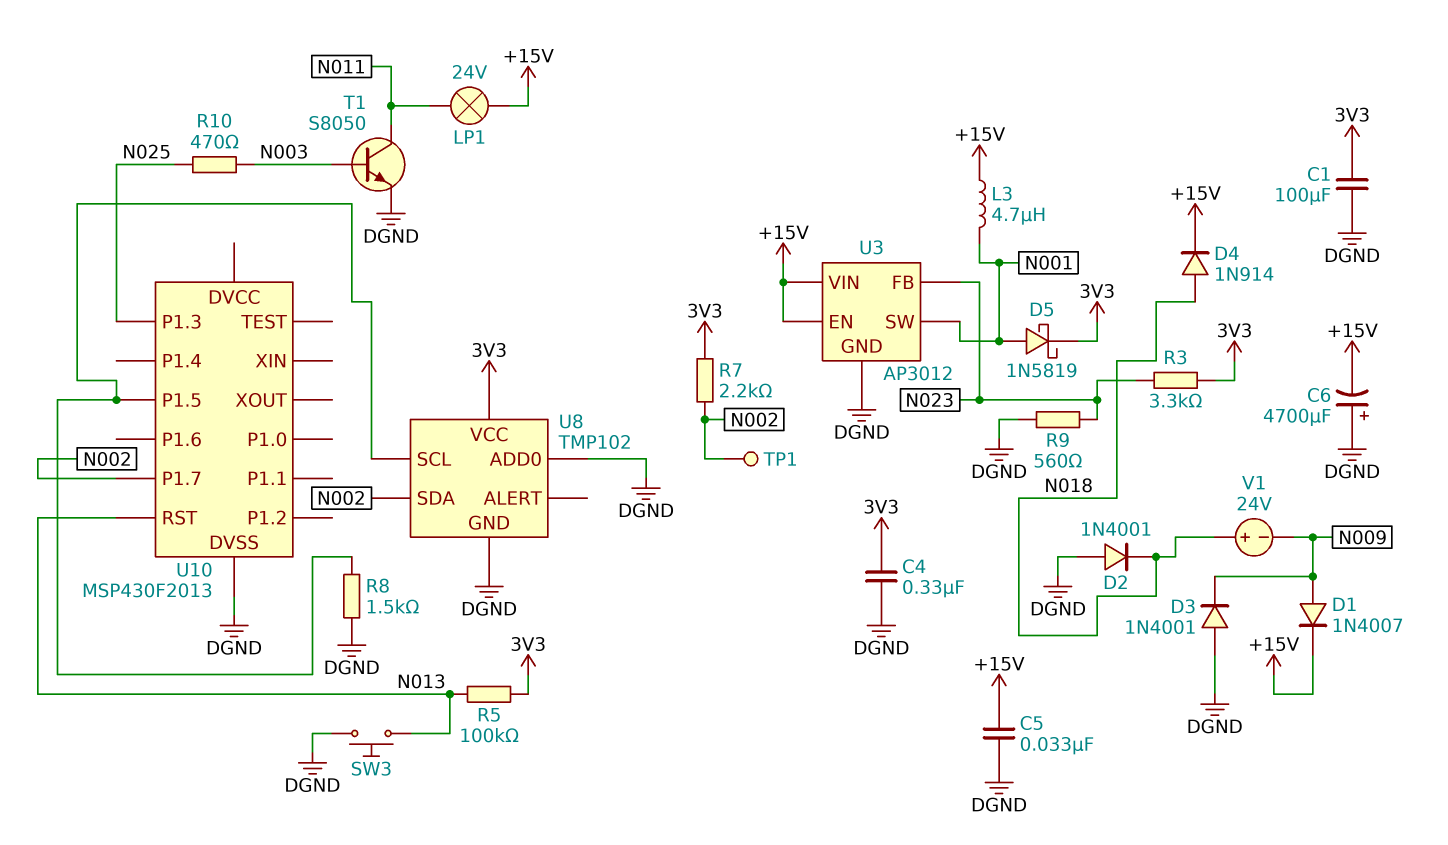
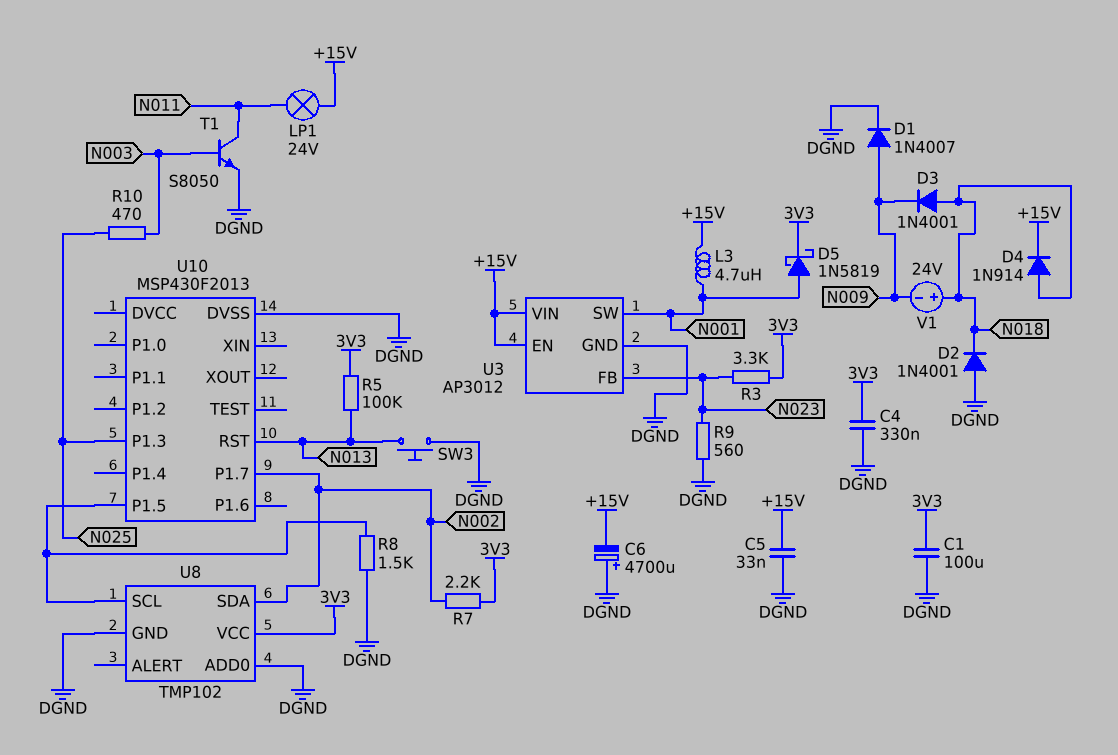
D1: diode 1N4007 (A N009, K +15V) -> diode 1N4007 (A N009, K DGND)
D3: diode 1N4001 (A DGND, K N009) -> diode 1N4001 (A N018, K N009)
TP1: test point (N002) -> none

